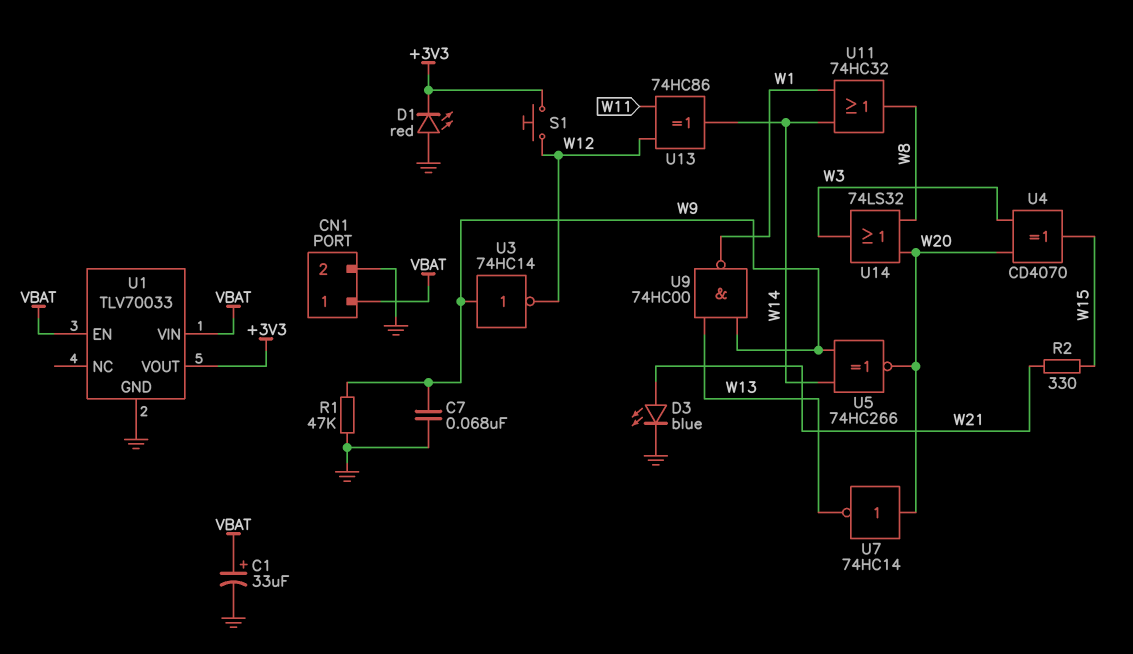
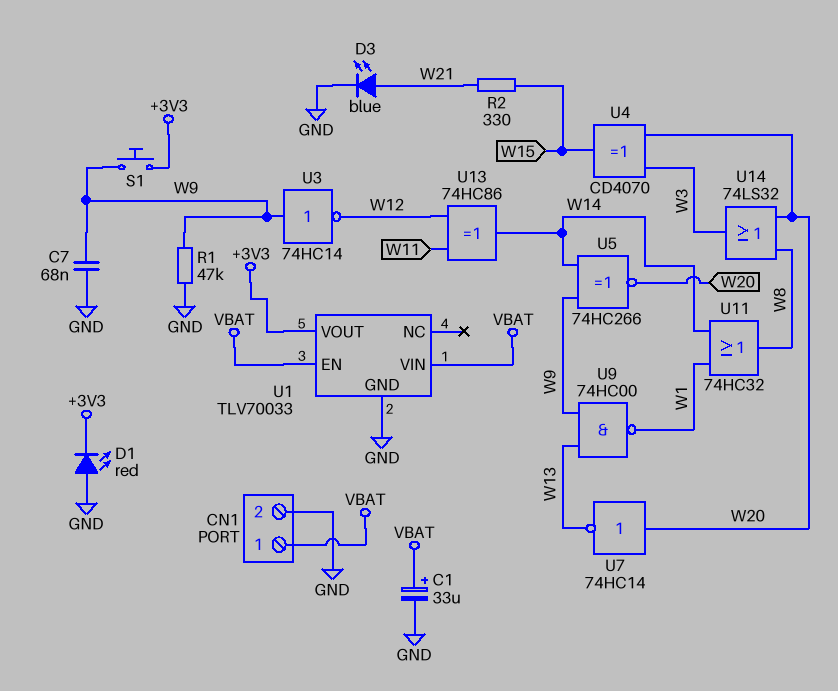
S1: button (+3V3, W12) -> button (+3V3, W9)

